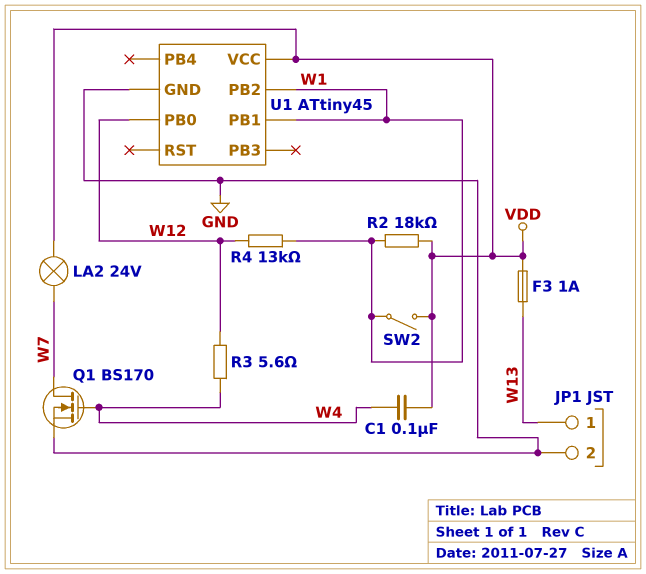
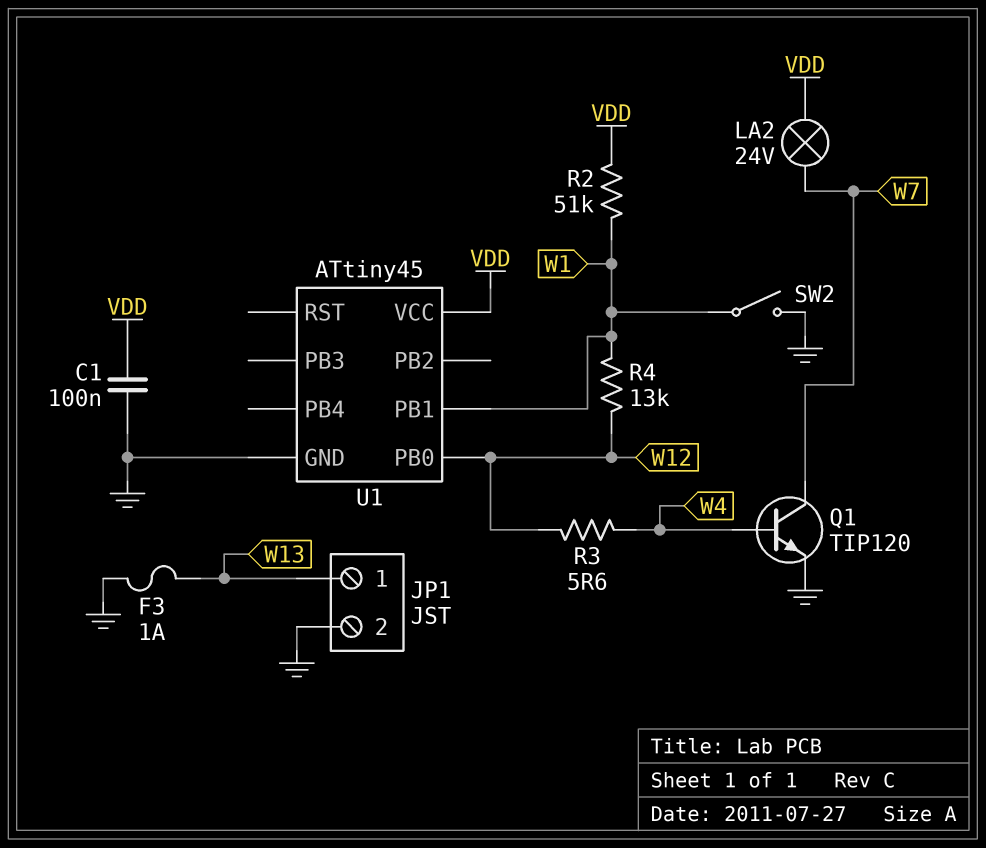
C1: 100nF (VDD, W4) -> 100nF (GND, VDD)
F3: 1A (VDD, W13) -> 1A (GND, W13)
Q1: NMOS BS170 (G W4, D W7, S GND) -> NPN TIP120 (B W4, C W7, E GND)
R2: 18k (VDD, W1) -> 51k (VDD, W1)
SW2: switch (VDD, W1) -> switch (GND, W1)
U1 pin PB2: W1 -> none

